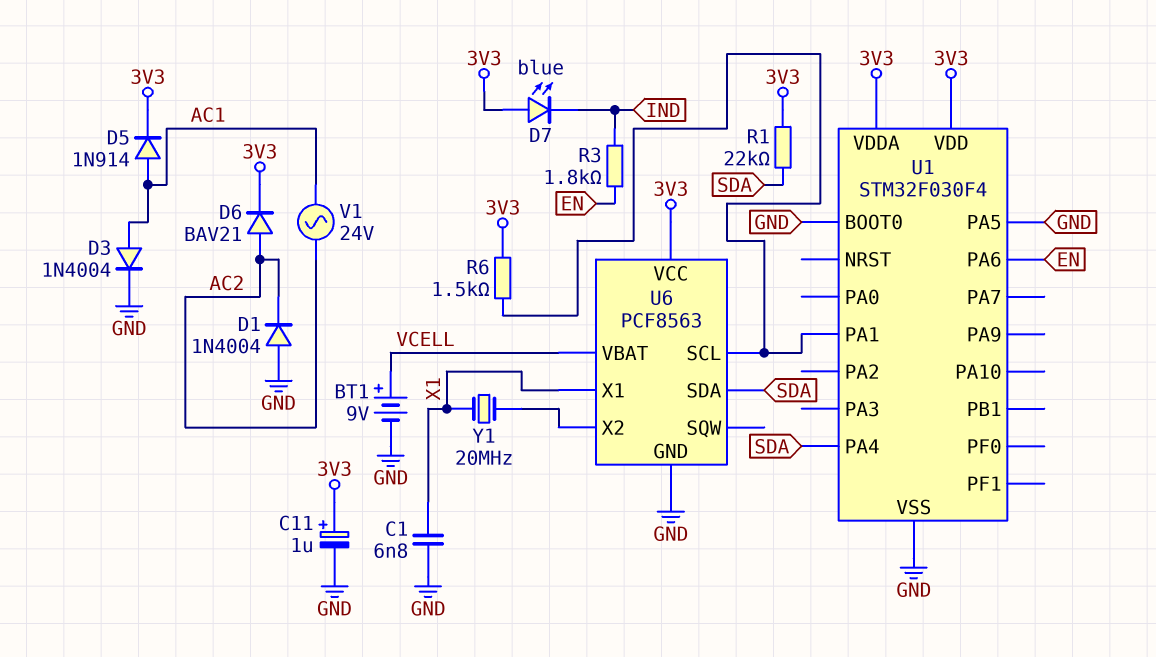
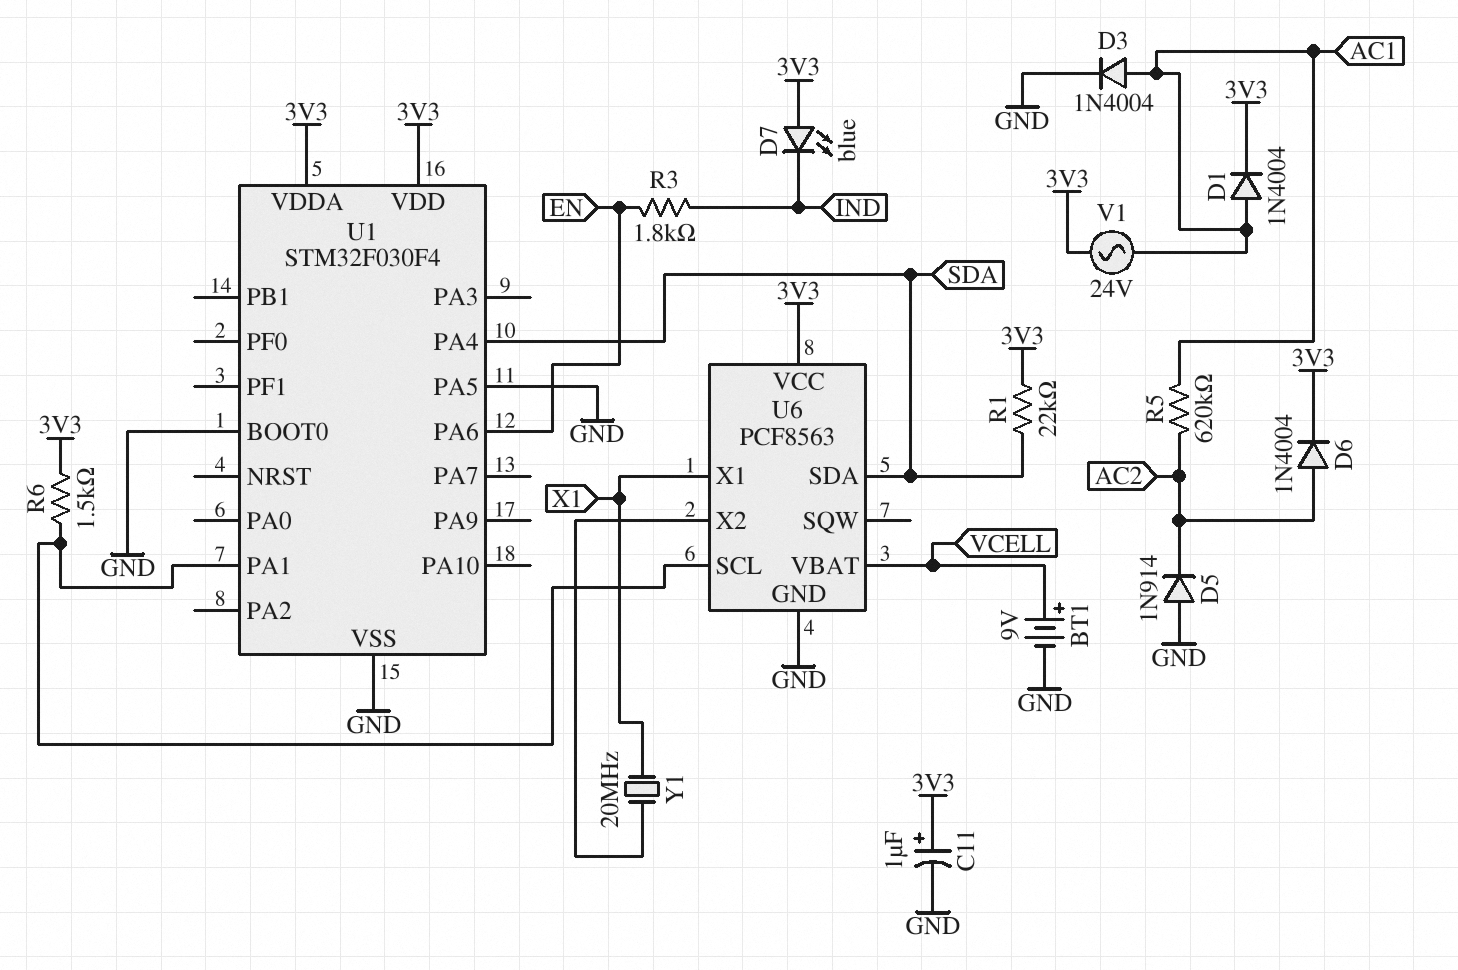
C1: 6.8nF (GND, X1) -> none
D1: diode 1N4004 (A GND, K AC2) -> diode 1N4004 (A AC1, K 3V3)
D5: diode 1N914 (A AC1, K 3V3) -> diode 1N914 (A GND, K AC2)
D6: diode BAV21 (A AC2, K 3V3) -> diode 1N4004 (A AC2, K 3V3)
R5: none -> 620k (AC1, AC2)
V1: AC 24V (AC1, AC2) -> AC 24V (3V3, AC1)

